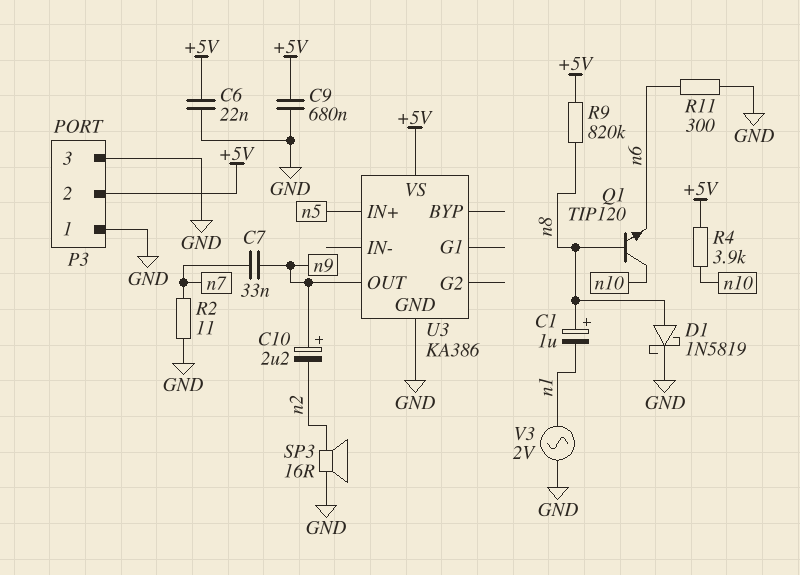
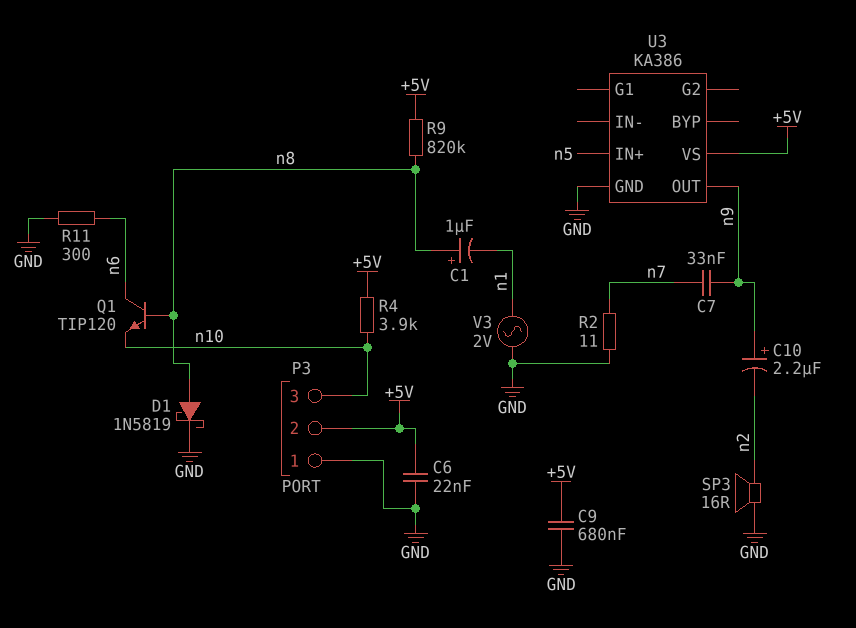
P3 pin 3: GND -> n10
Q1: NPN TIP120 (B n8, C n10, E n6) -> NPN TIP120 (B n8, C n6, E n10)

